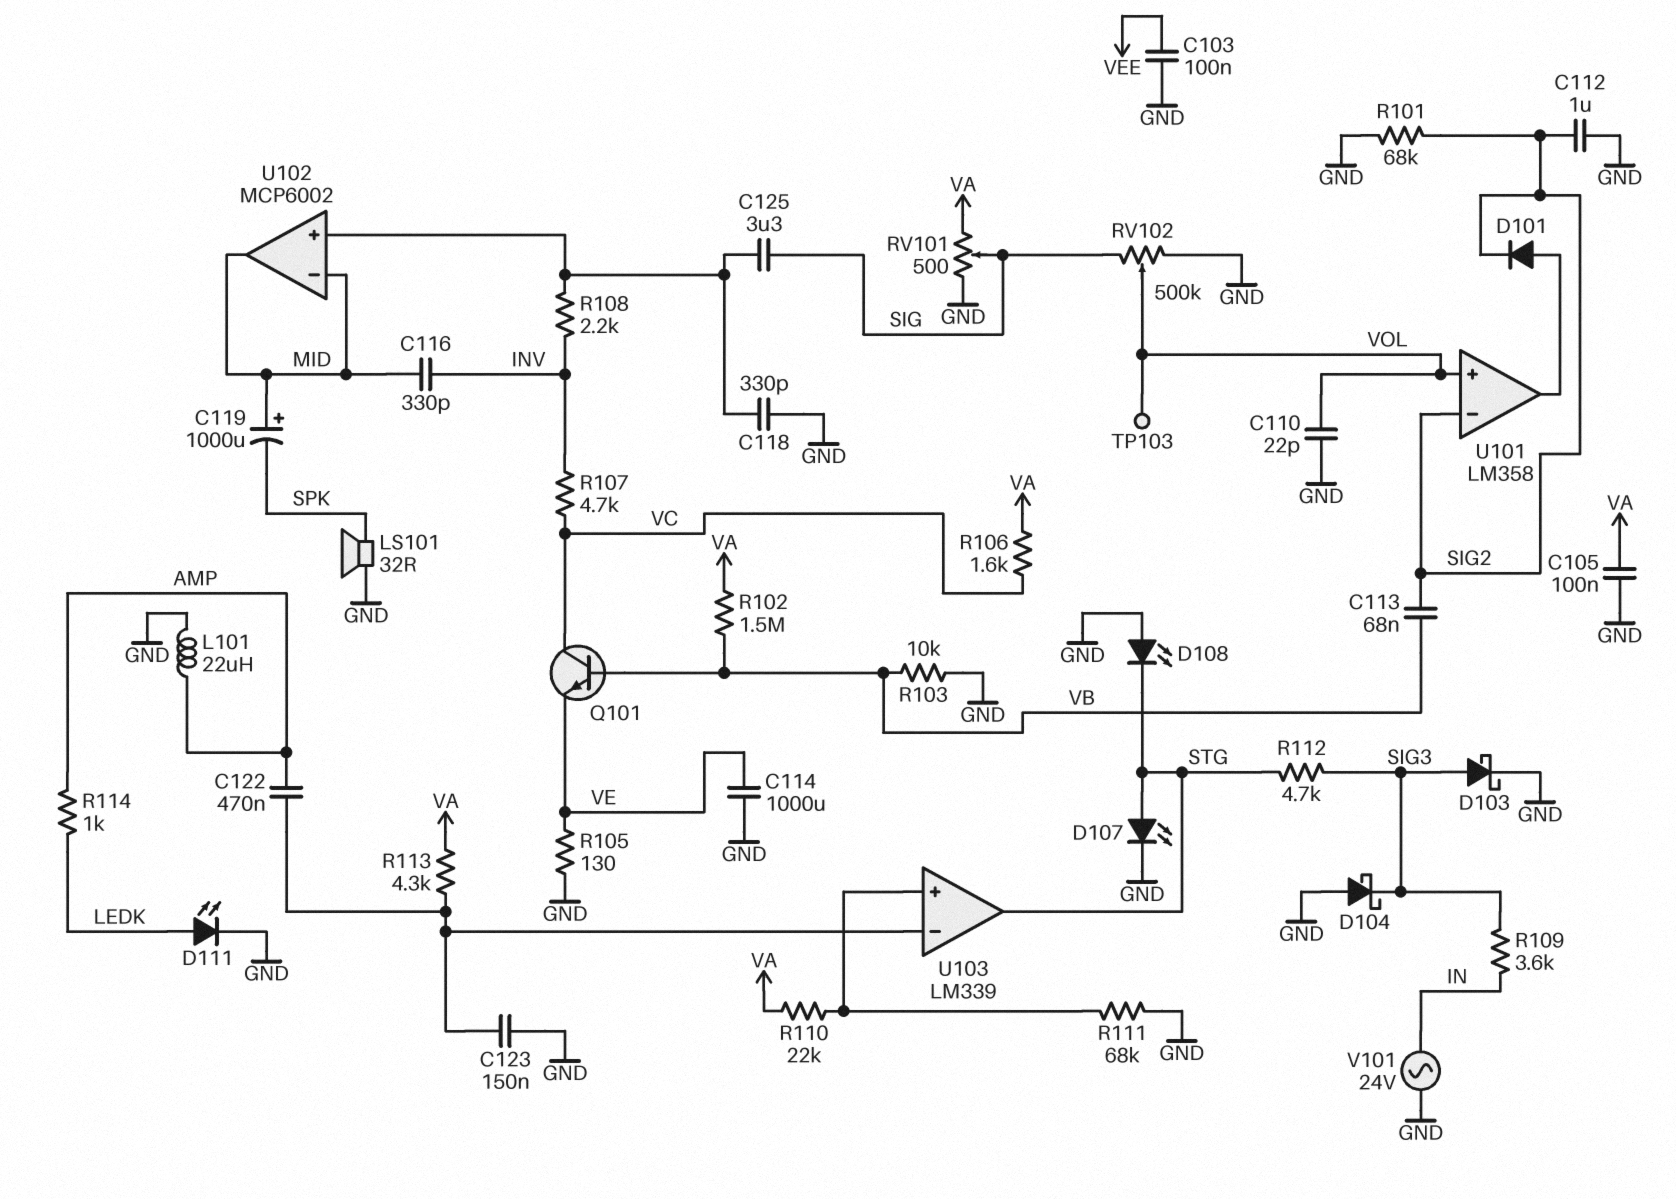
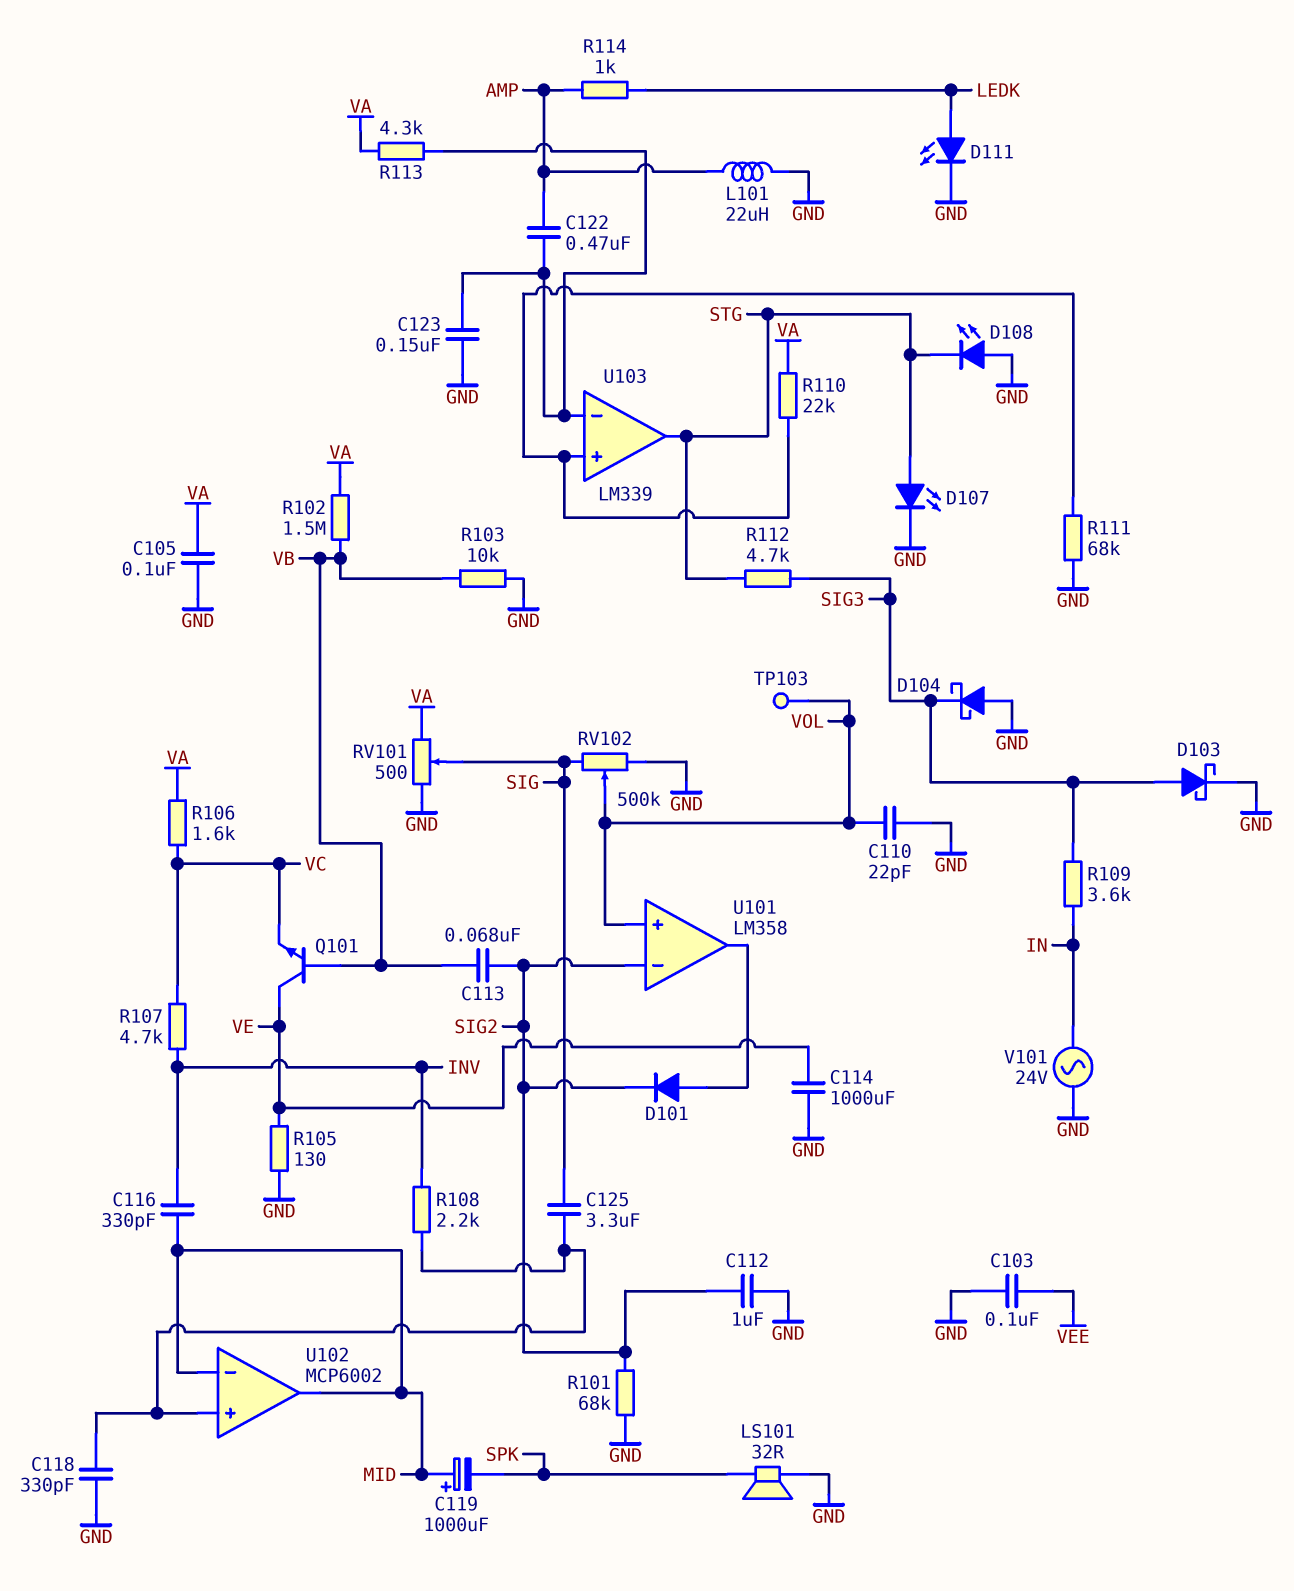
Q101: NPN (B VB, C VC, E VE) -> NPN (B VB, C VE, E VC)

